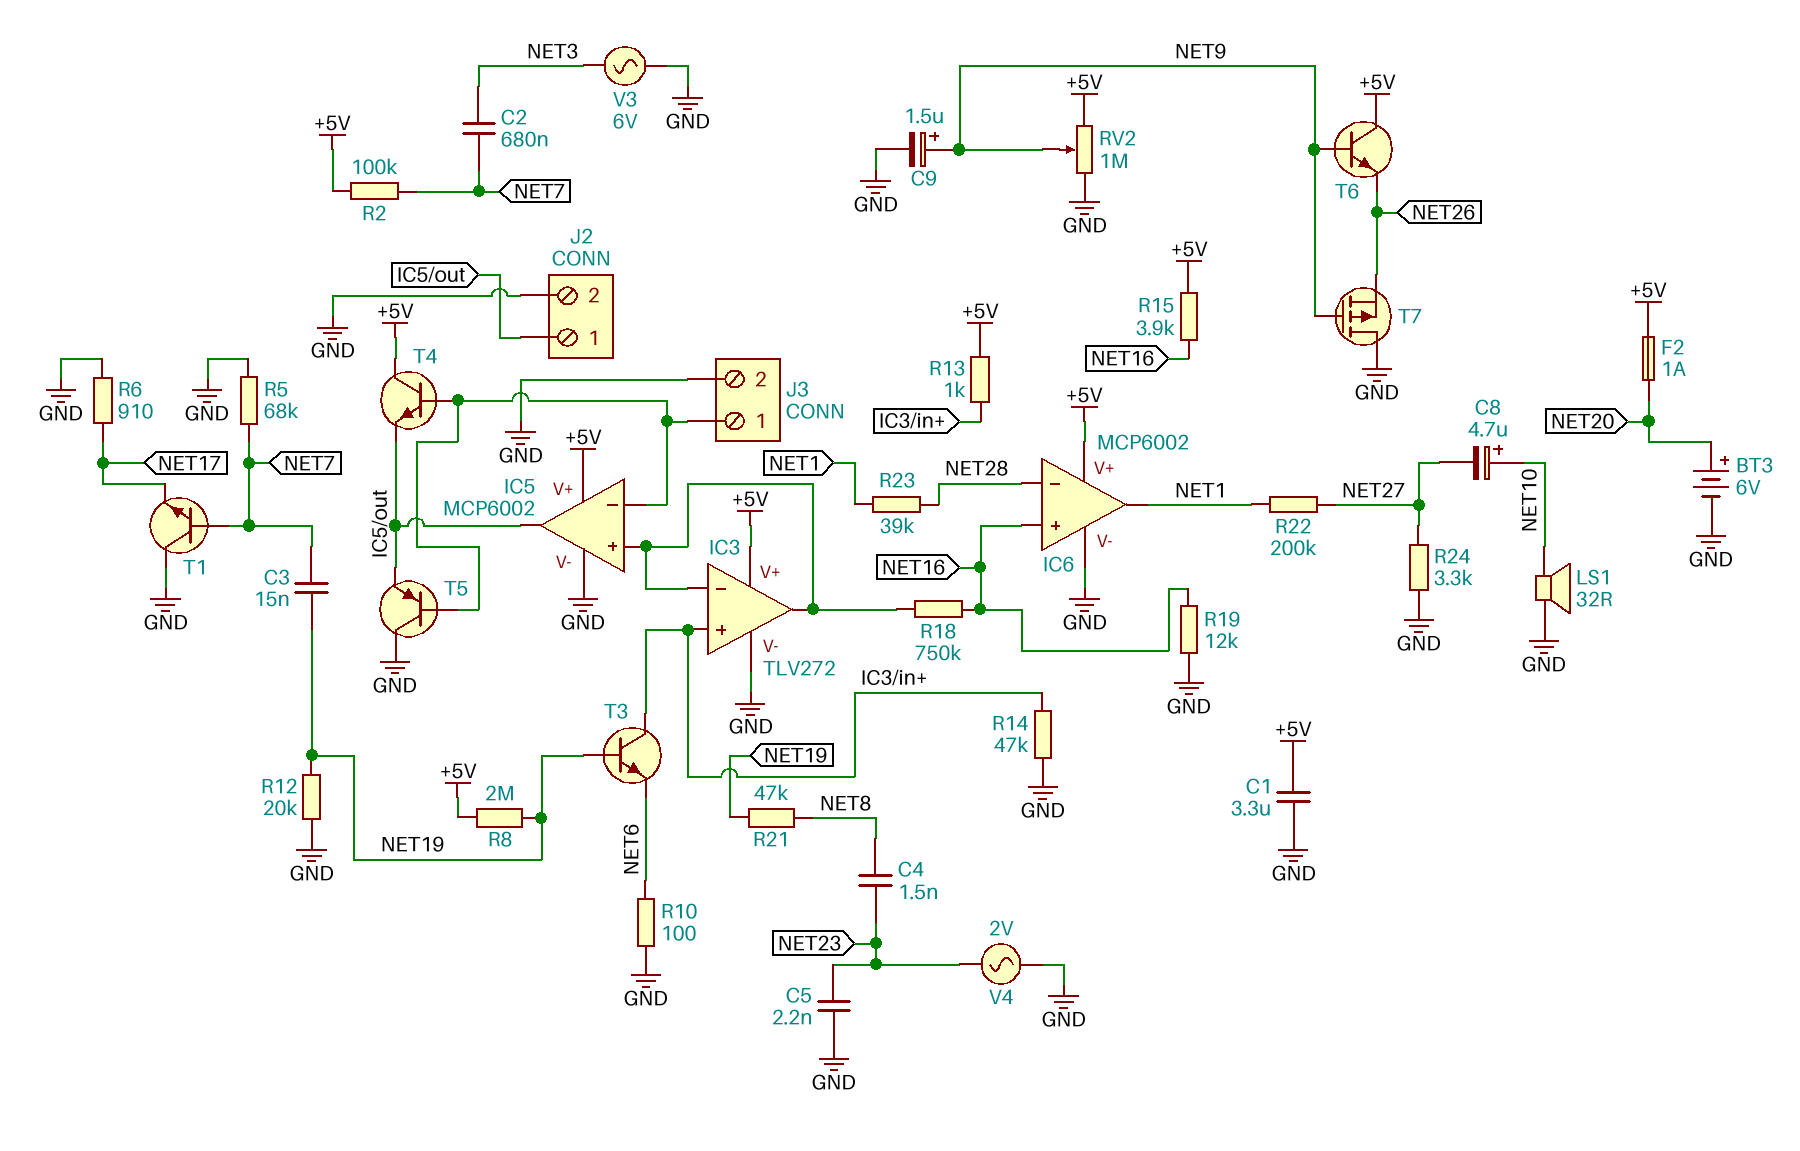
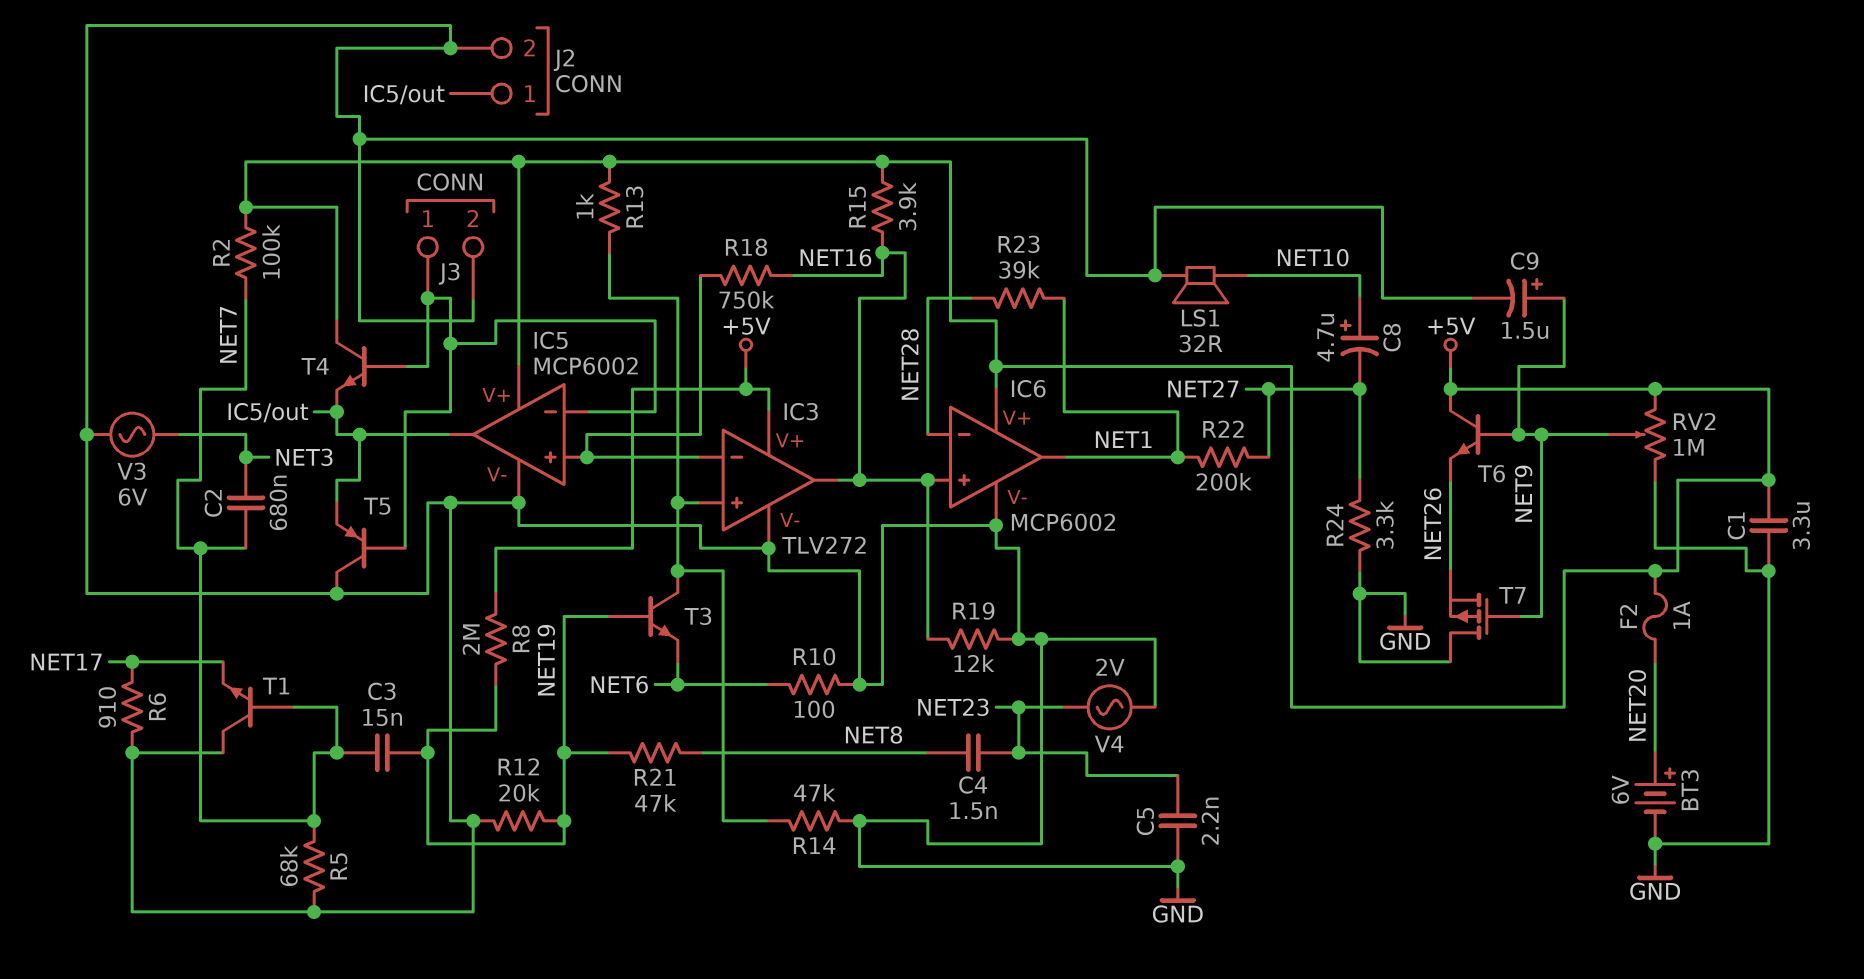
IC3 pin out: IC3/in- -> NET16

